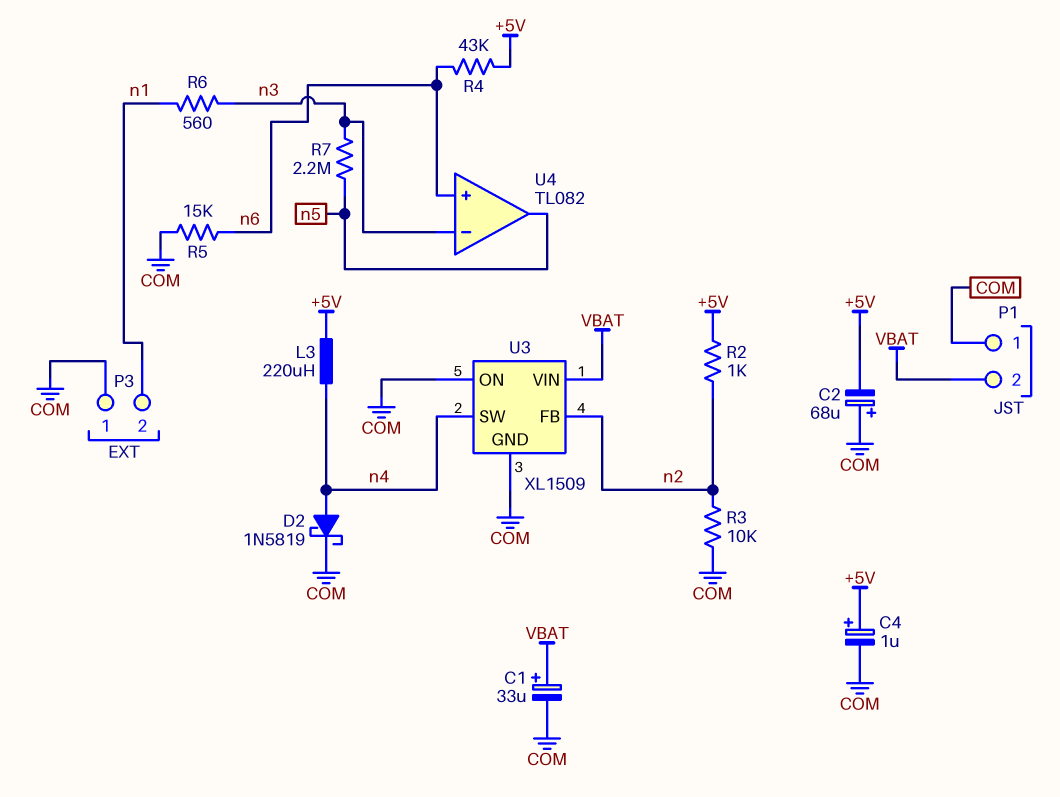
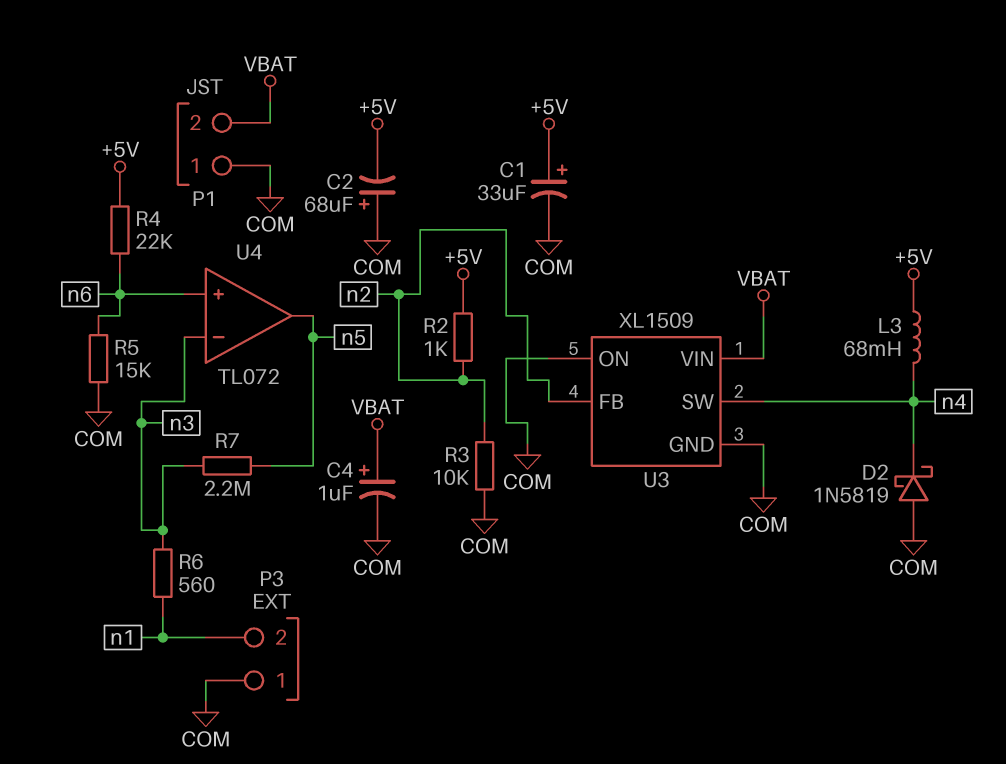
C1: 33uF (plus VBAT, minus COM) -> 33uF (plus +5V, minus COM)
C4: 1uF (plus +5V, minus COM) -> 1uF (plus VBAT, minus COM)
D2: schottky 1N5819 (A n4, K COM) -> schottky 1N5819 (A COM, K n4)
L3: 220uH (+5V, n4) -> 68mH (+5V, n4)
R4: 43k (+5V, n6) -> 22k (+5V, n6)
U4: TL082 -> TL072

